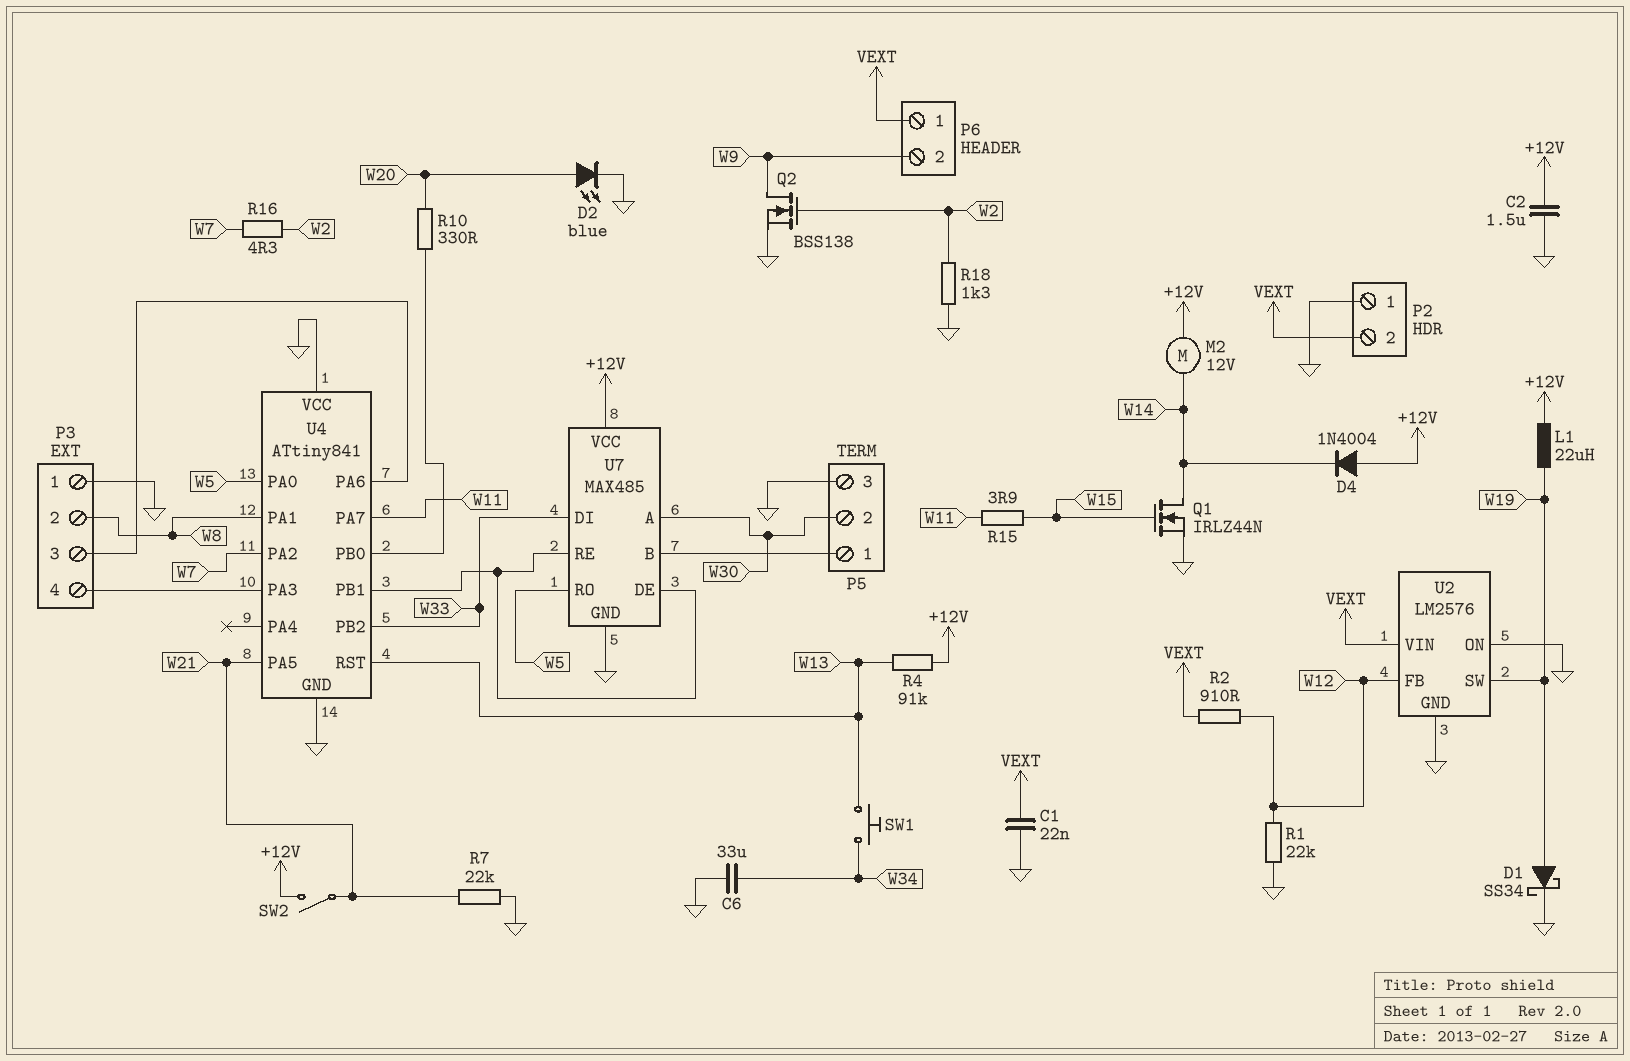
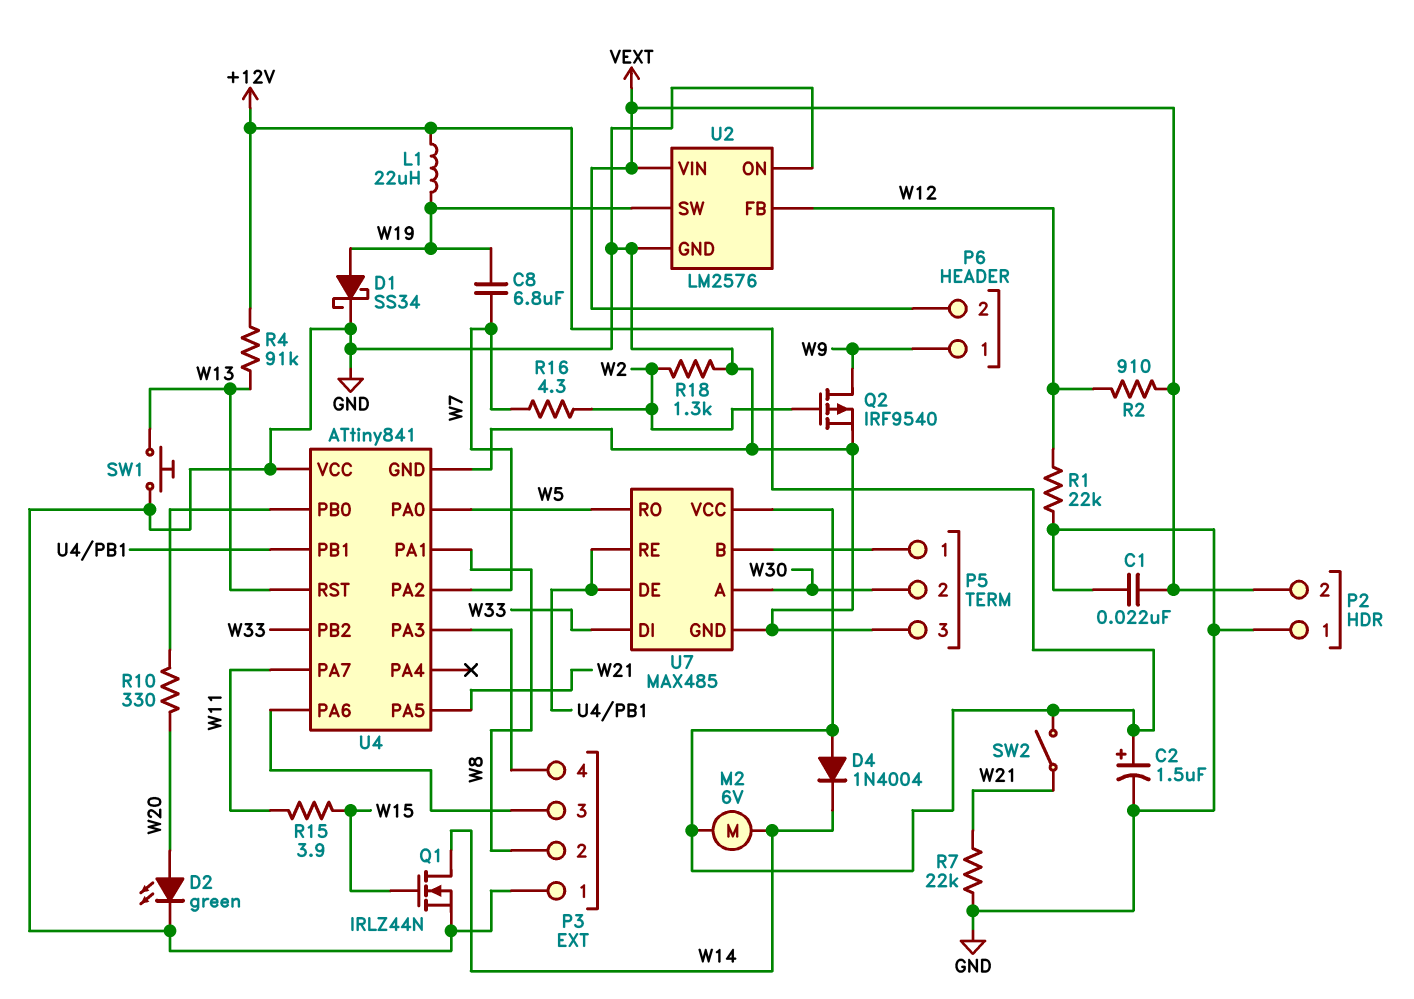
C2: 1.5uF (+12V, GND) -> 1.5uF (plus +12V, minus GND)
C6: 33uF (GND, W34) -> none
C8: none -> 6.8uF (W7, W19)
D2: LED blue (A W20, K GND) -> LED green (A W20, K GND)
M2: motor 12V (+12V, W14) -> motor 6V (+12V, W14)
P6 pin 1: VEXT -> W9
P6 pin 2: W9 -> VEXT
Q2: NMOS BSS138 (G W2, D W9, S GND) -> PMOS IRF9540 (G W2, D W9, S GND)
SW1: button (W13, W34) -> button (GND, W13)

